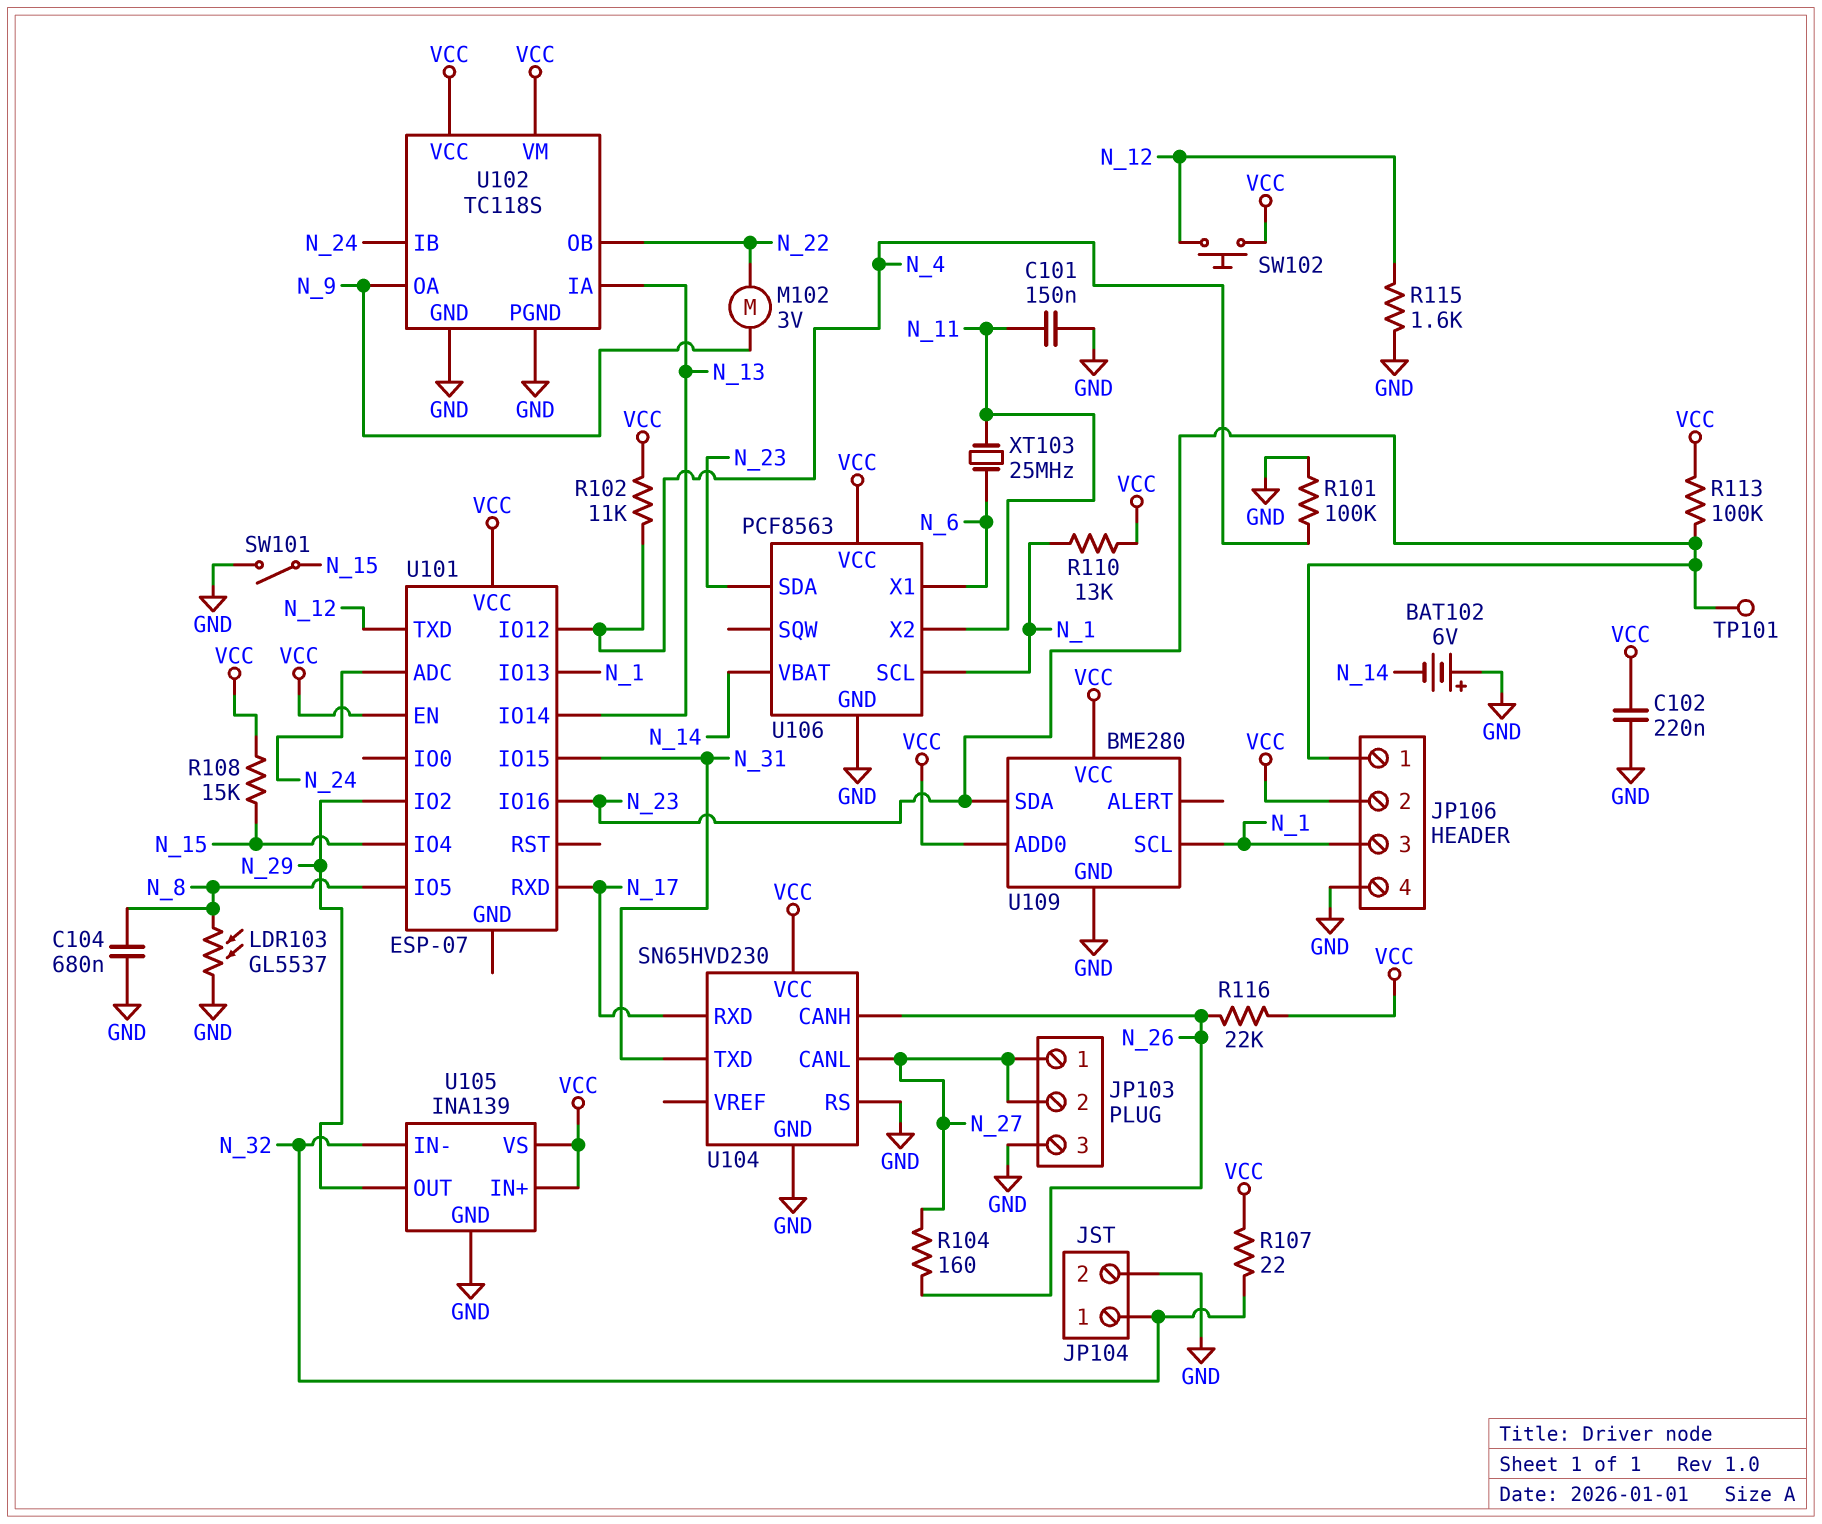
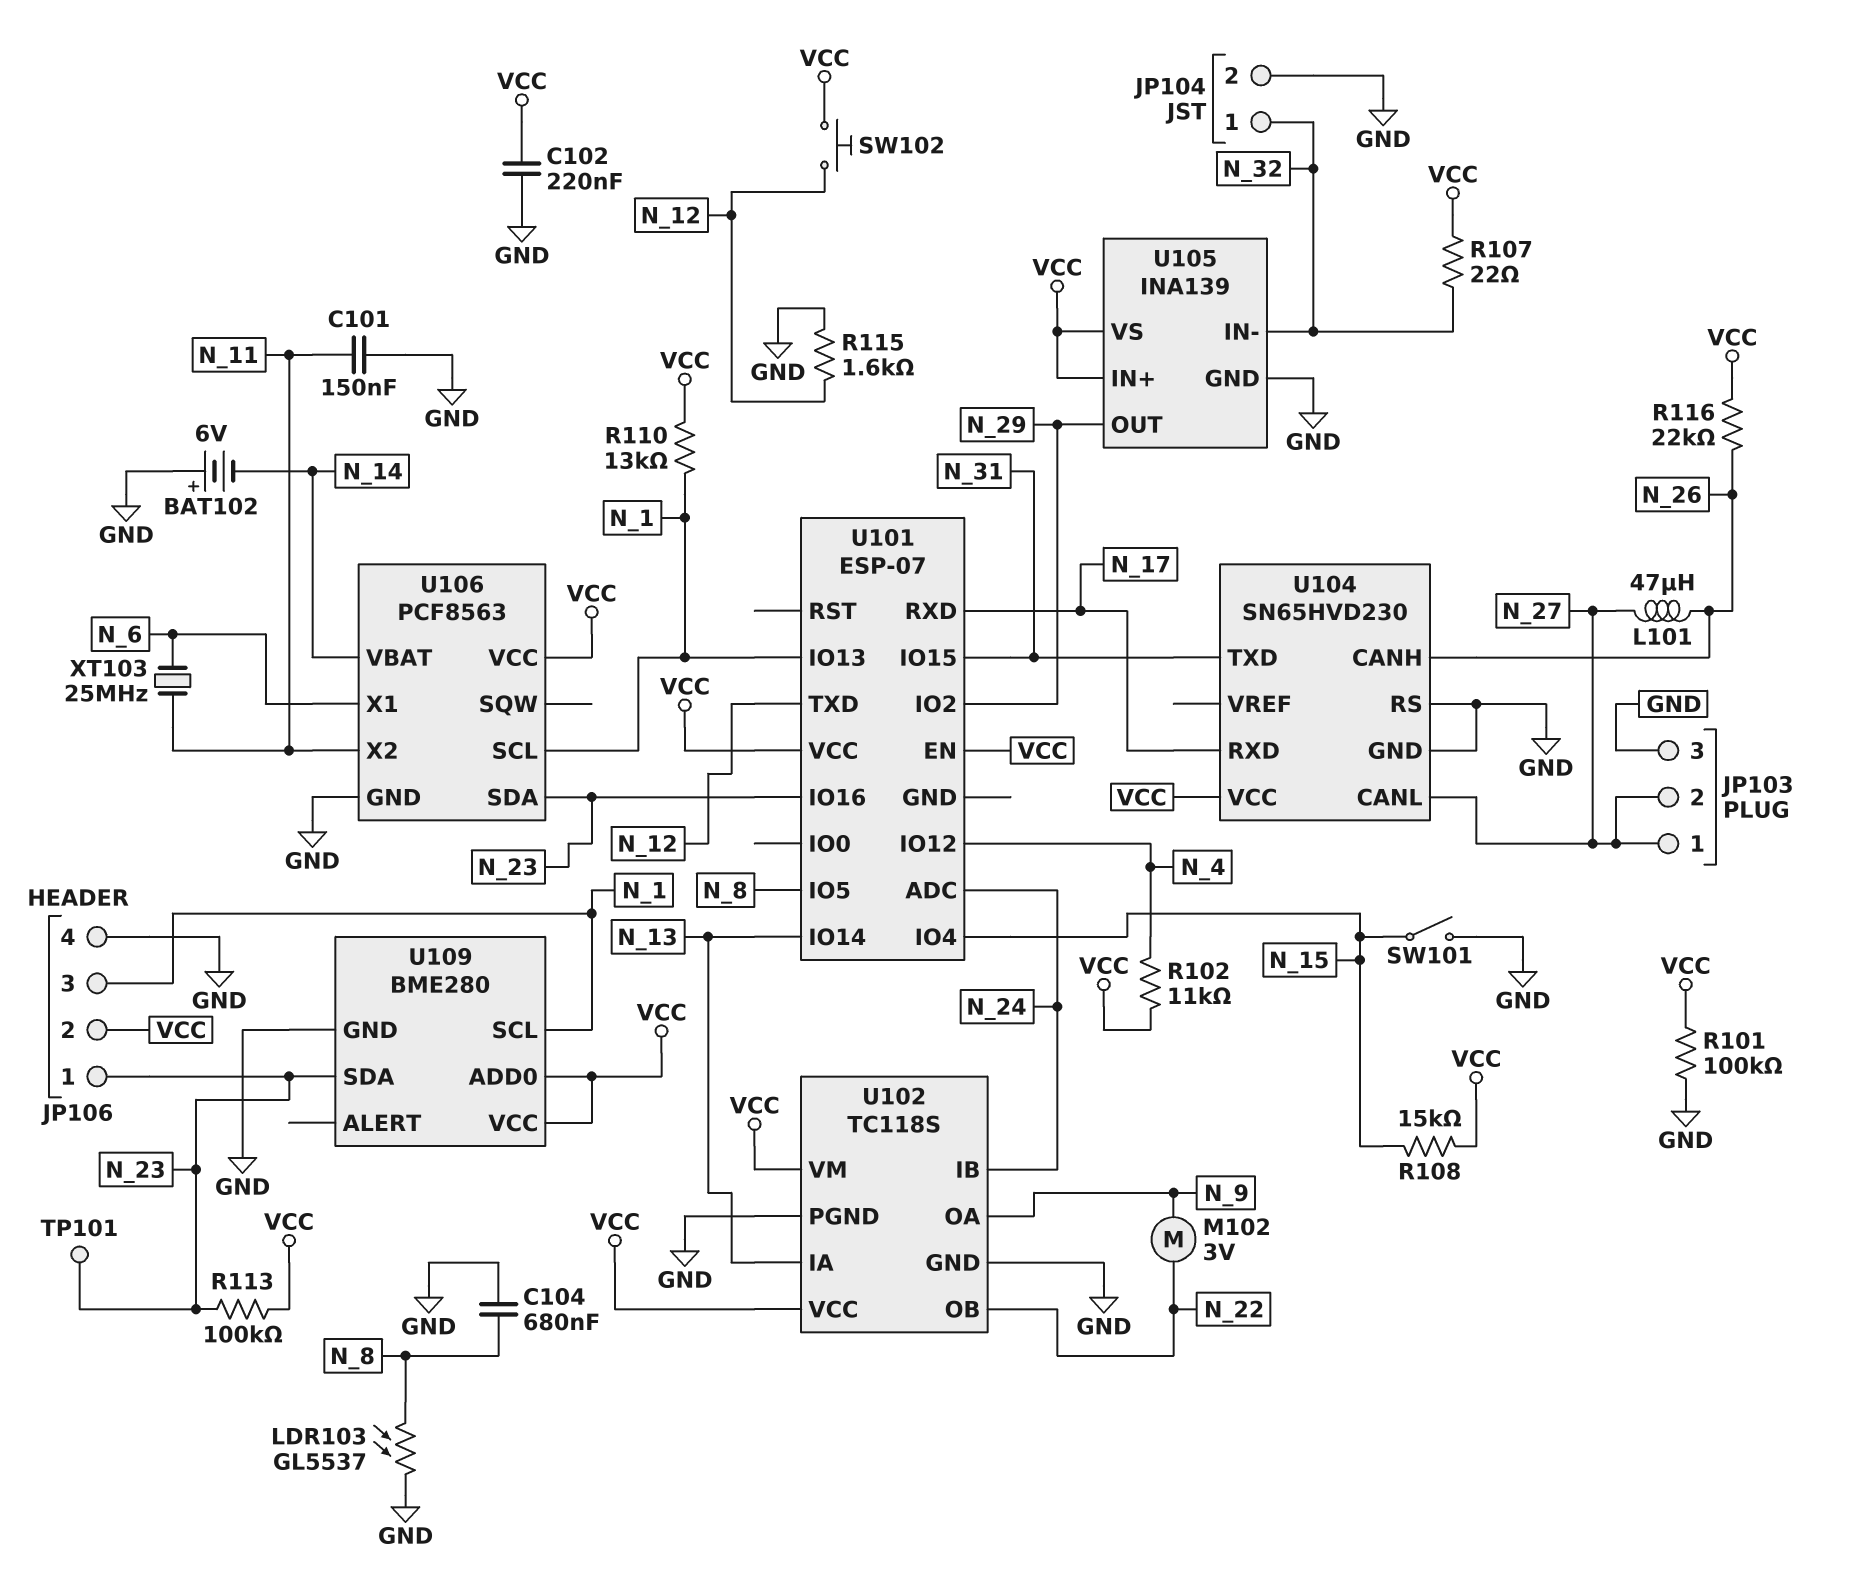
L101: none -> 47uH (N_26, N_27)
R101: 100k (GND, N_4) -> 100k (GND, VCC)
R104: 160 (N_26, N_27) -> none

